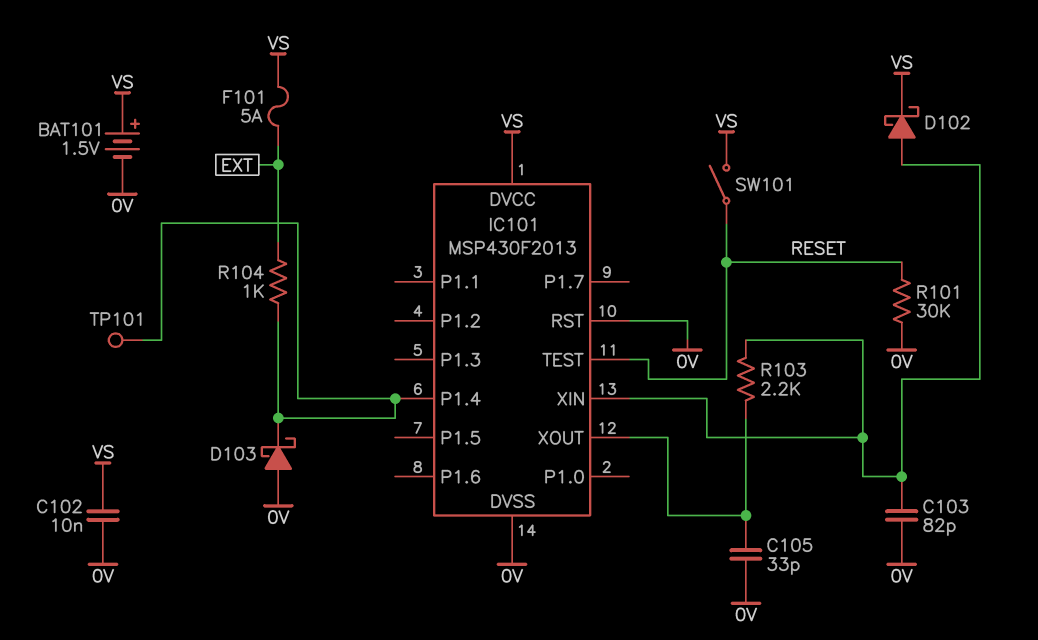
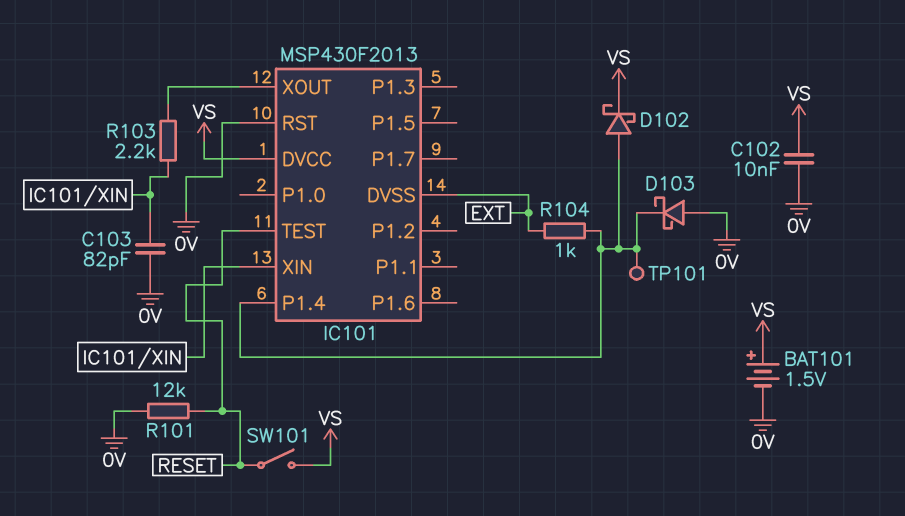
C105: 33pF (0V, IC101/XOUT) -> none
D102: schottky (A IC101/XIN, K VS) -> schottky (A IC101/P1.4, K VS)
F101: 5A (EXT, VS) -> none
IC101 pin DVSS: 0V -> EXT
R101: 30k (0V, RESET) -> 12k (0V, RESET)

